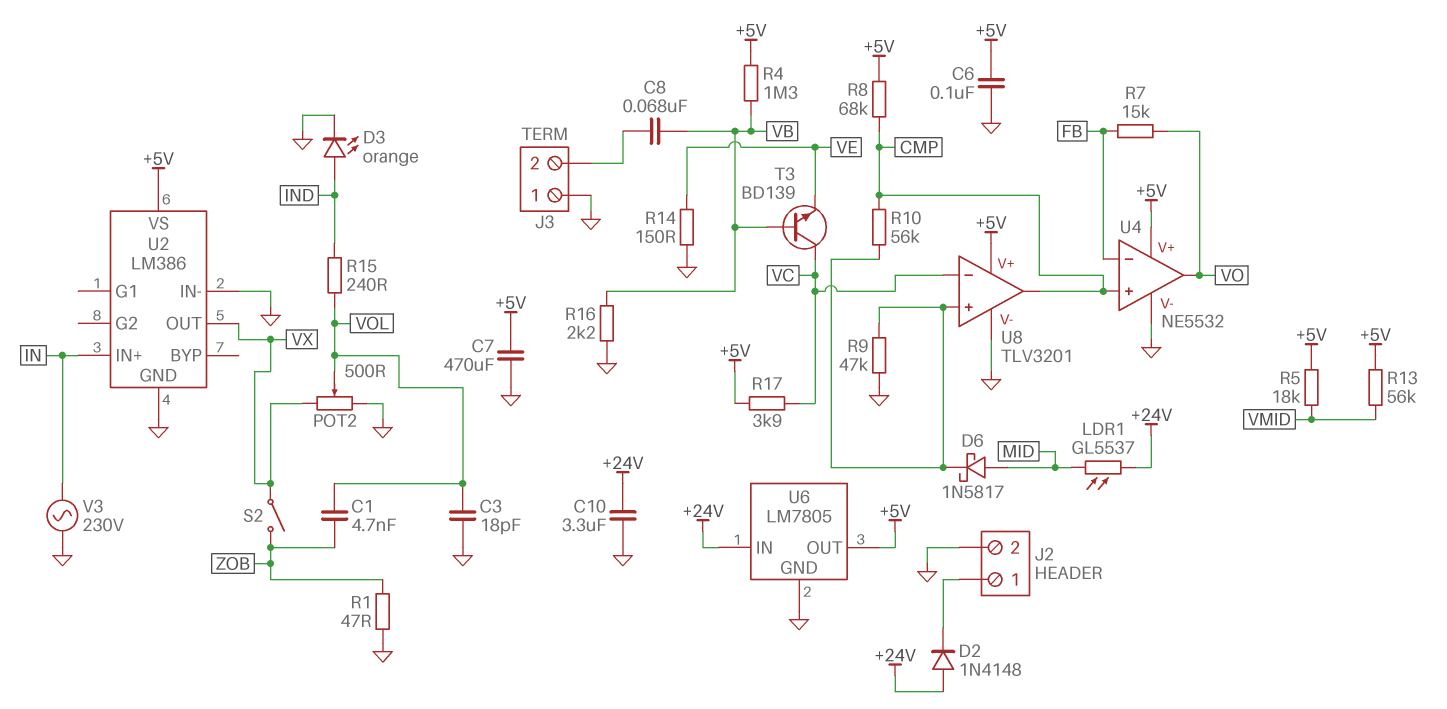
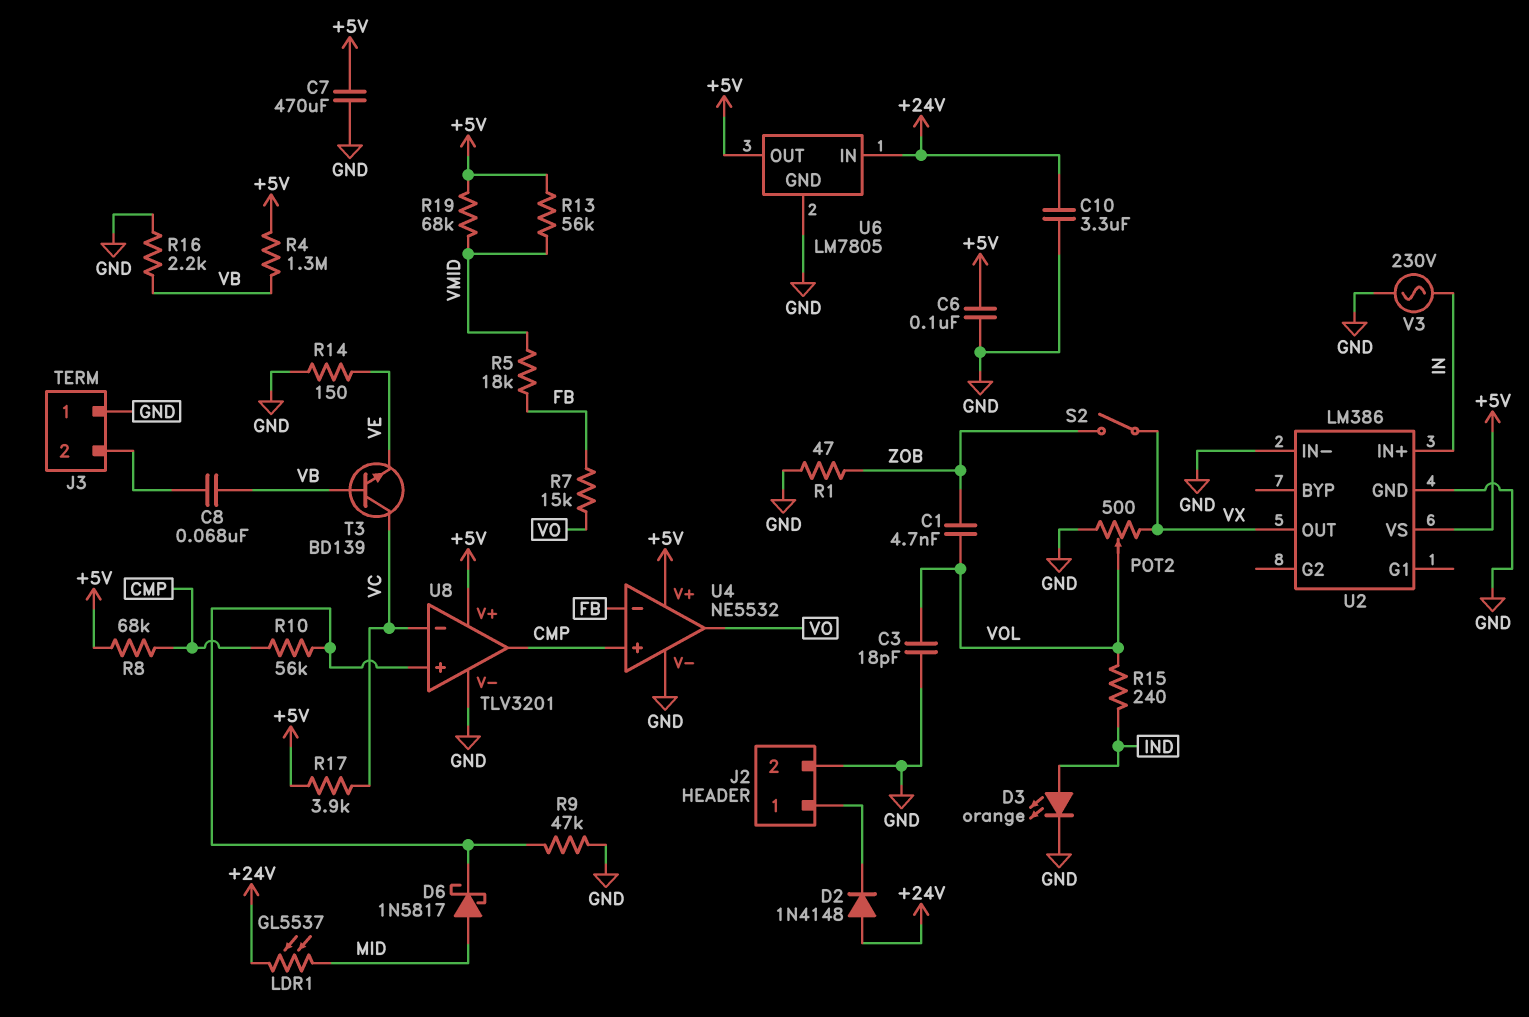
R5: 18k (+5V, VMID) -> 18k (FB, VMID)
R19: none -> 68k (+5V, VMID)

